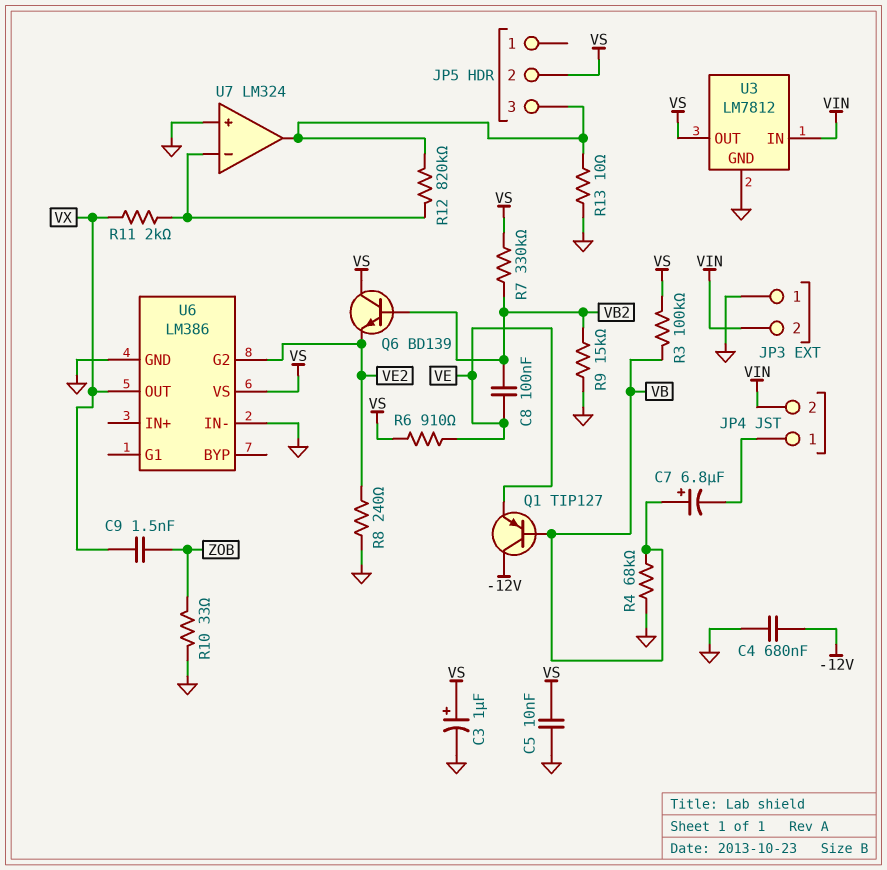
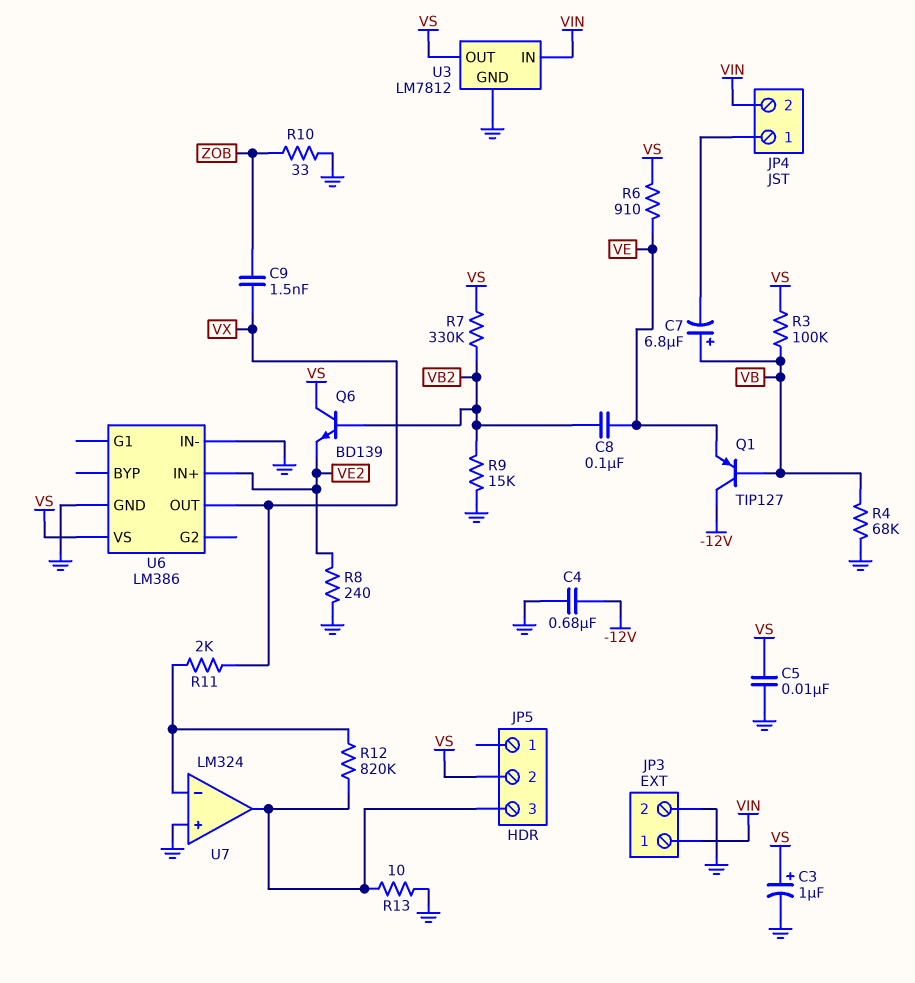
JP3 pin 1: GND -> VIN
JP3 pin 2: VIN -> GND
U6 pin G2: VE2 -> none
U6 pin IN+: none -> VE2

